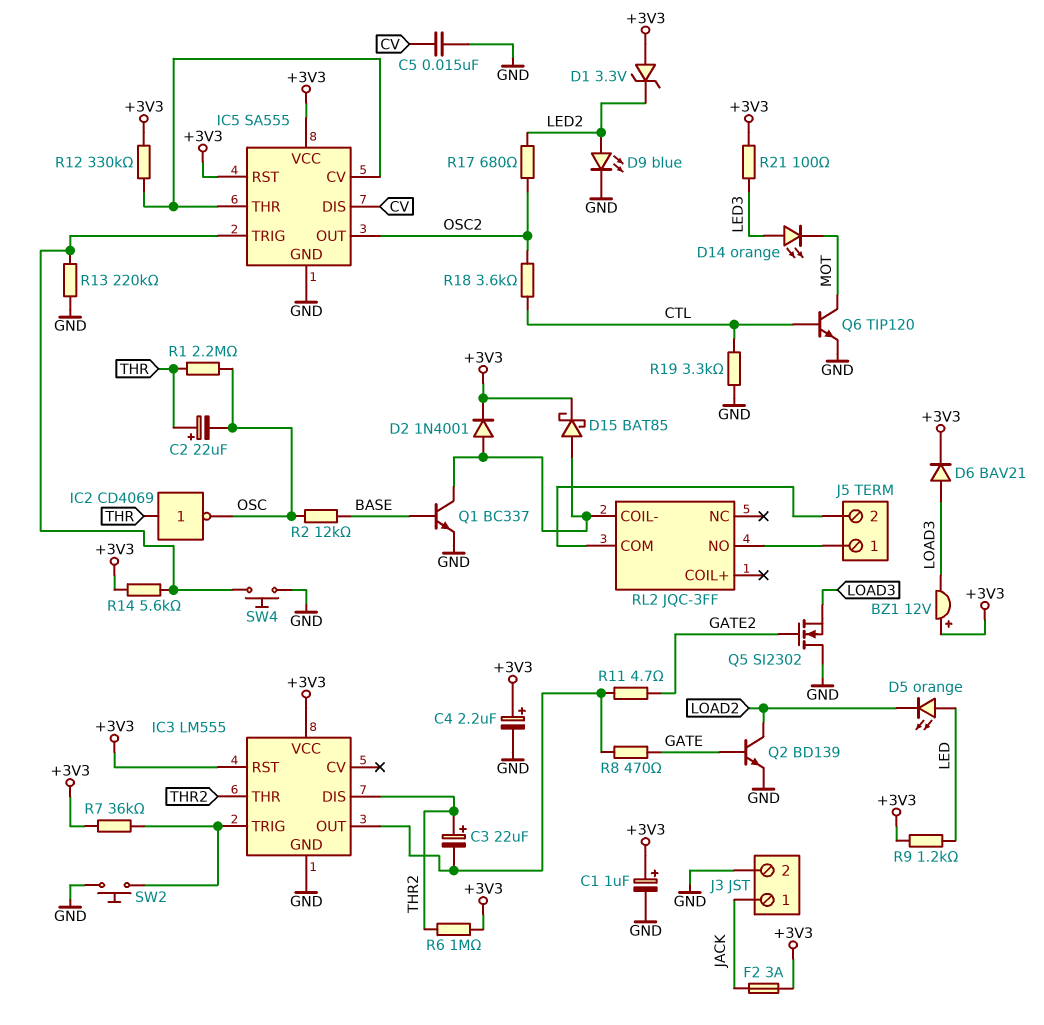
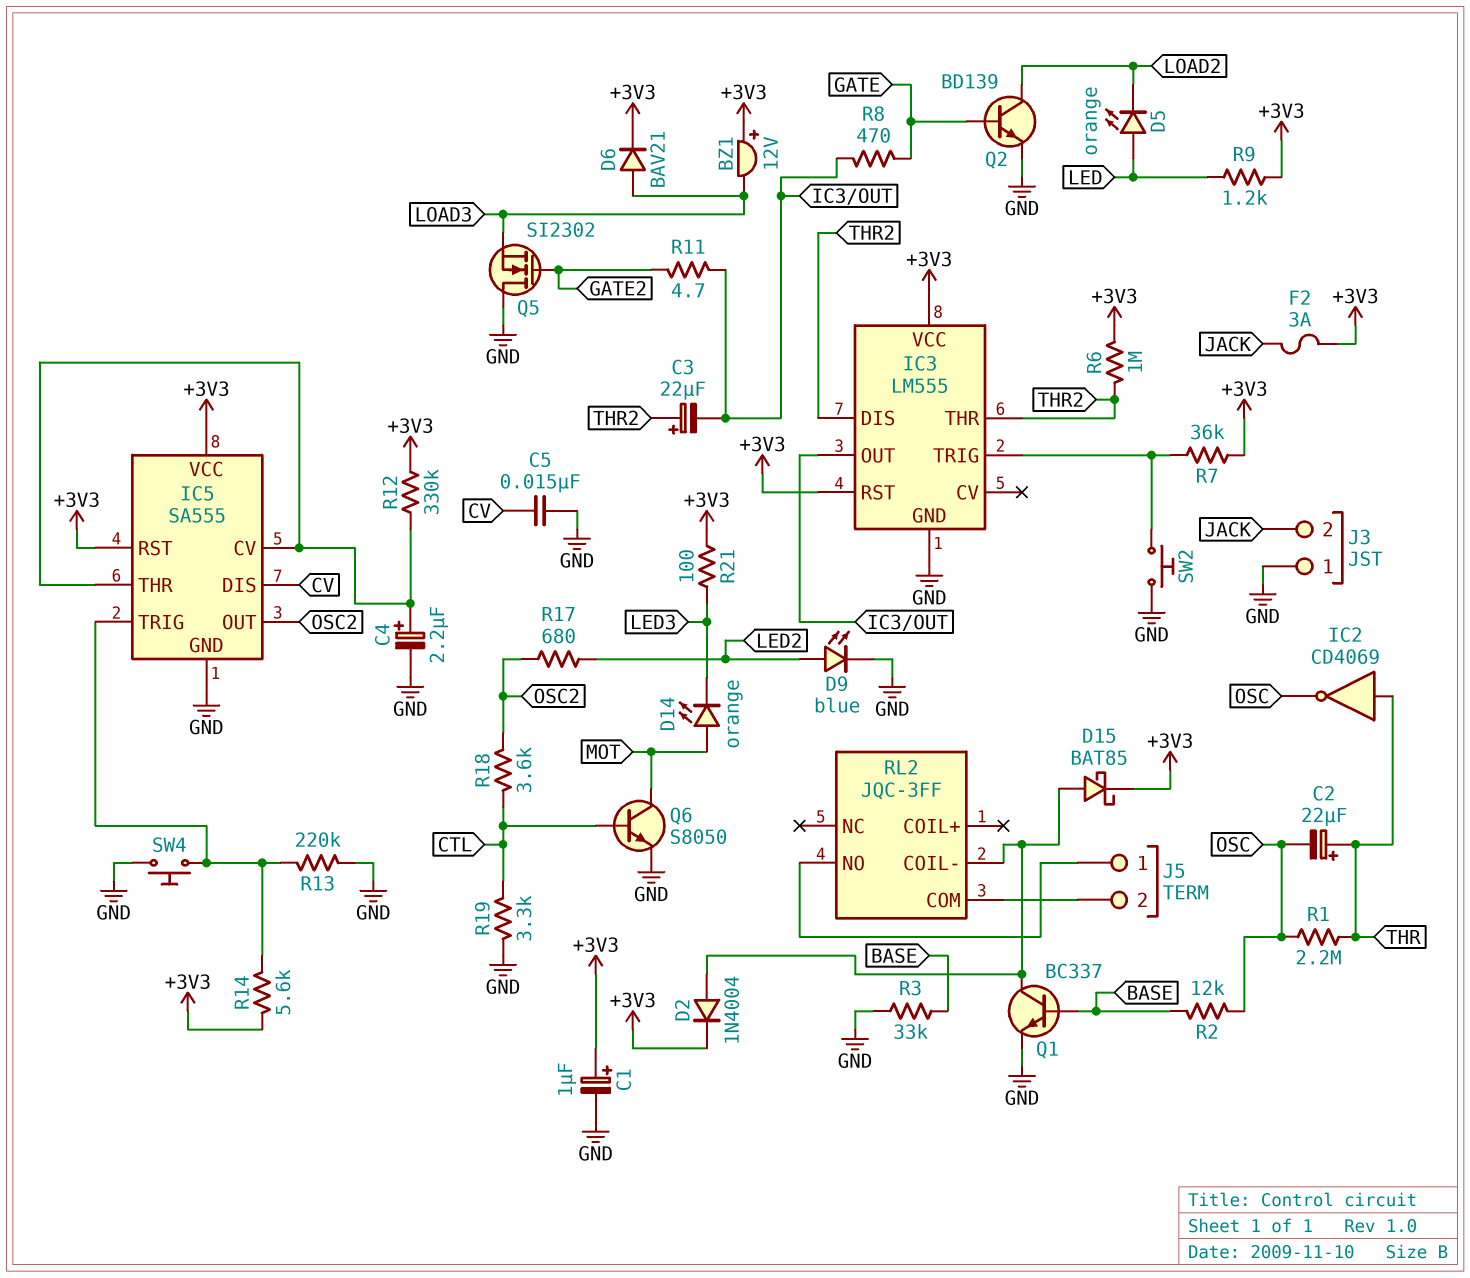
C4: 2.2uF (plus +3V3, minus GND) -> 2.2uF (plus IC5/CV, minus GND)
D1: zener 3.3V (A +3V3, K LED2) -> none
D2: diode 1N4001 (A RL2/COIL-, K +3V3) -> diode 1N4004 (A RL2/COIL-, K +3V3)
D14: LED orange (A LED3, K MOT) -> LED orange (A MOT, K LED3)
J3 pin 1: JACK -> GND
J3 pin 2: GND -> JACK
Q6: NPN TIP120 (B CTL, C MOT, E GND) -> NPN S8050 (B CTL, C MOT, E GND)
R3: none -> 33k (BASE, GND)

